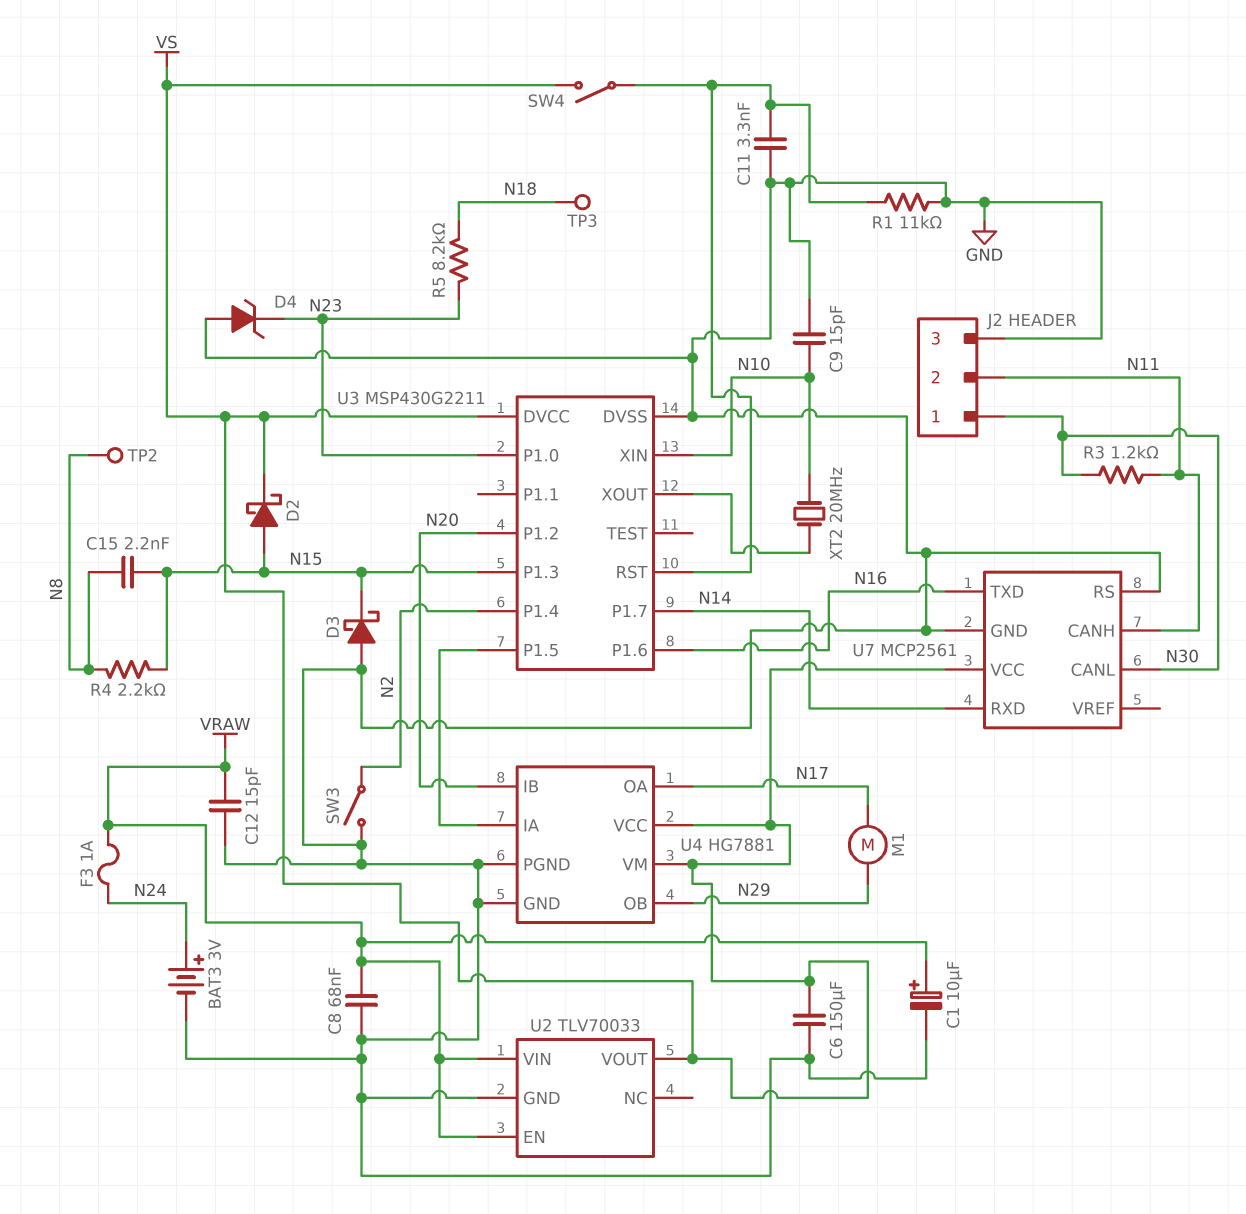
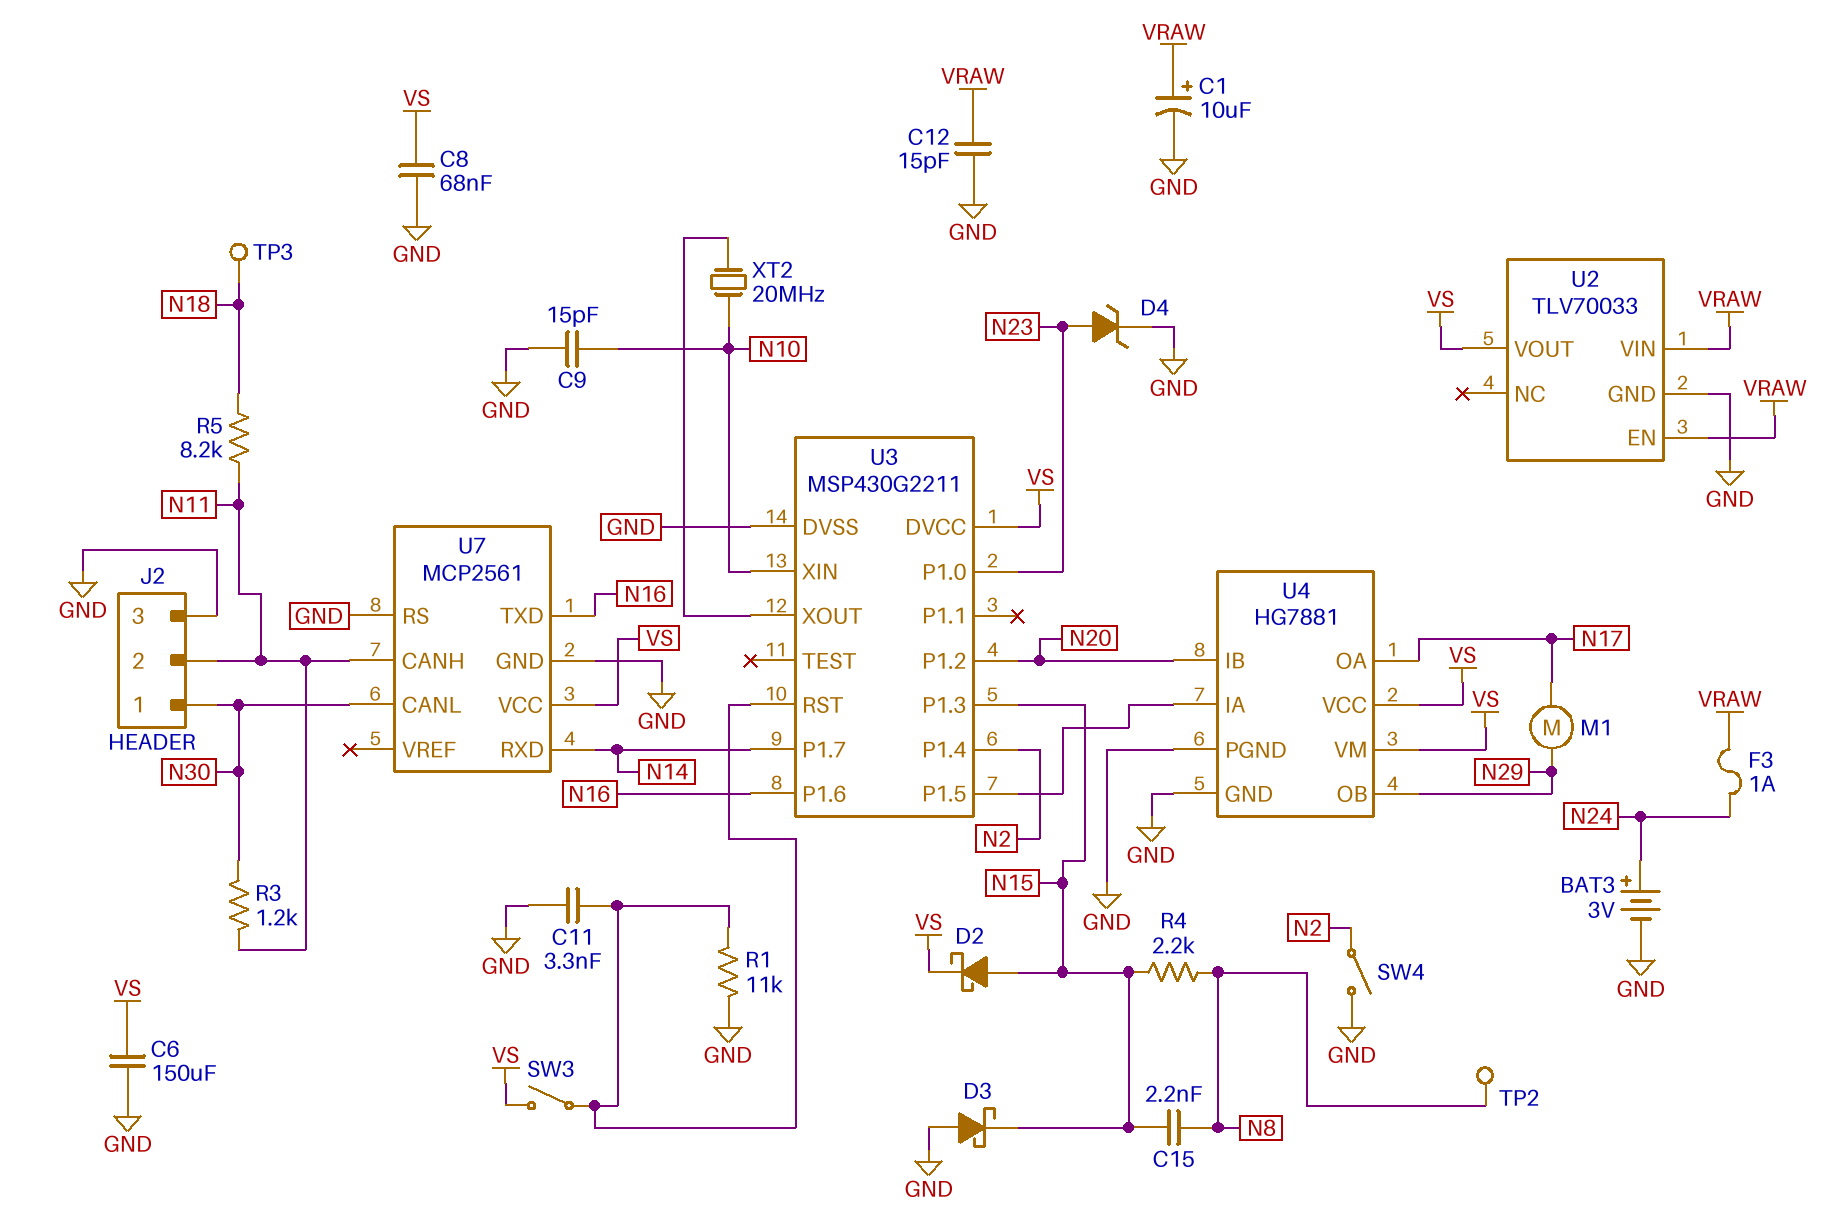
C8: 68nF (GND, VRAW) -> 68nF (GND, VS)
D4: zener (A GND, K N23) -> zener (A N23, K GND)
R5: 8.2k (N18, N23) -> 8.2k (N11, N18)
SW3: switch (GND, N2) -> switch (U3/RST, VS)
SW4: switch (U3/RST, VS) -> switch (GND, N2)

